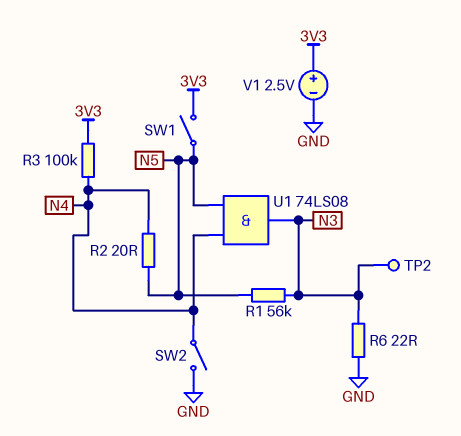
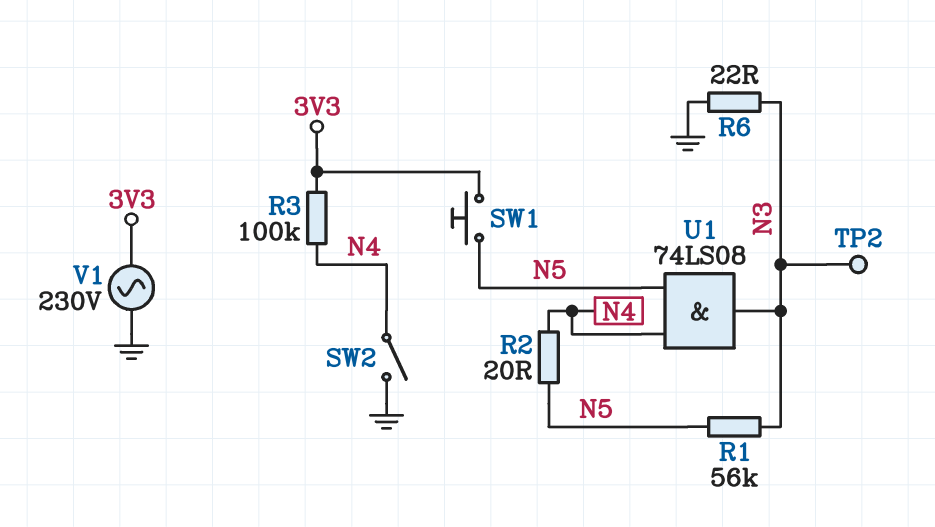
SW1: switch (3V3, N5) -> button (3V3, N5)
V1: 2.5V (plus 3V3, minus GND) -> AC 230V (3V3, GND)

